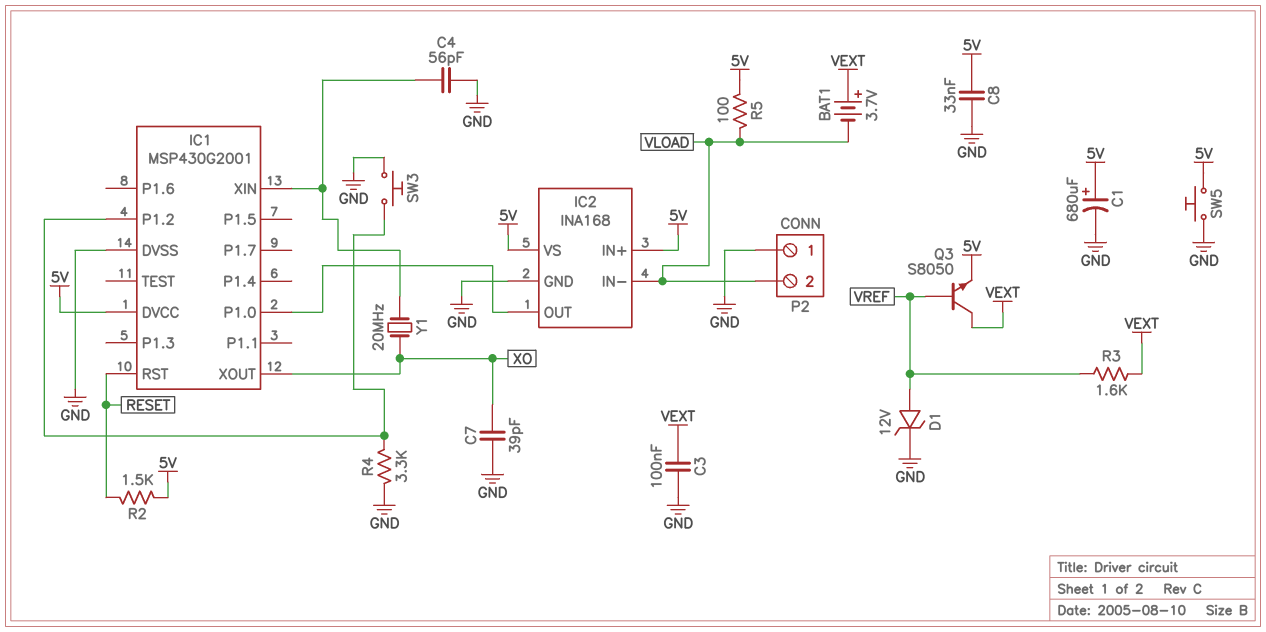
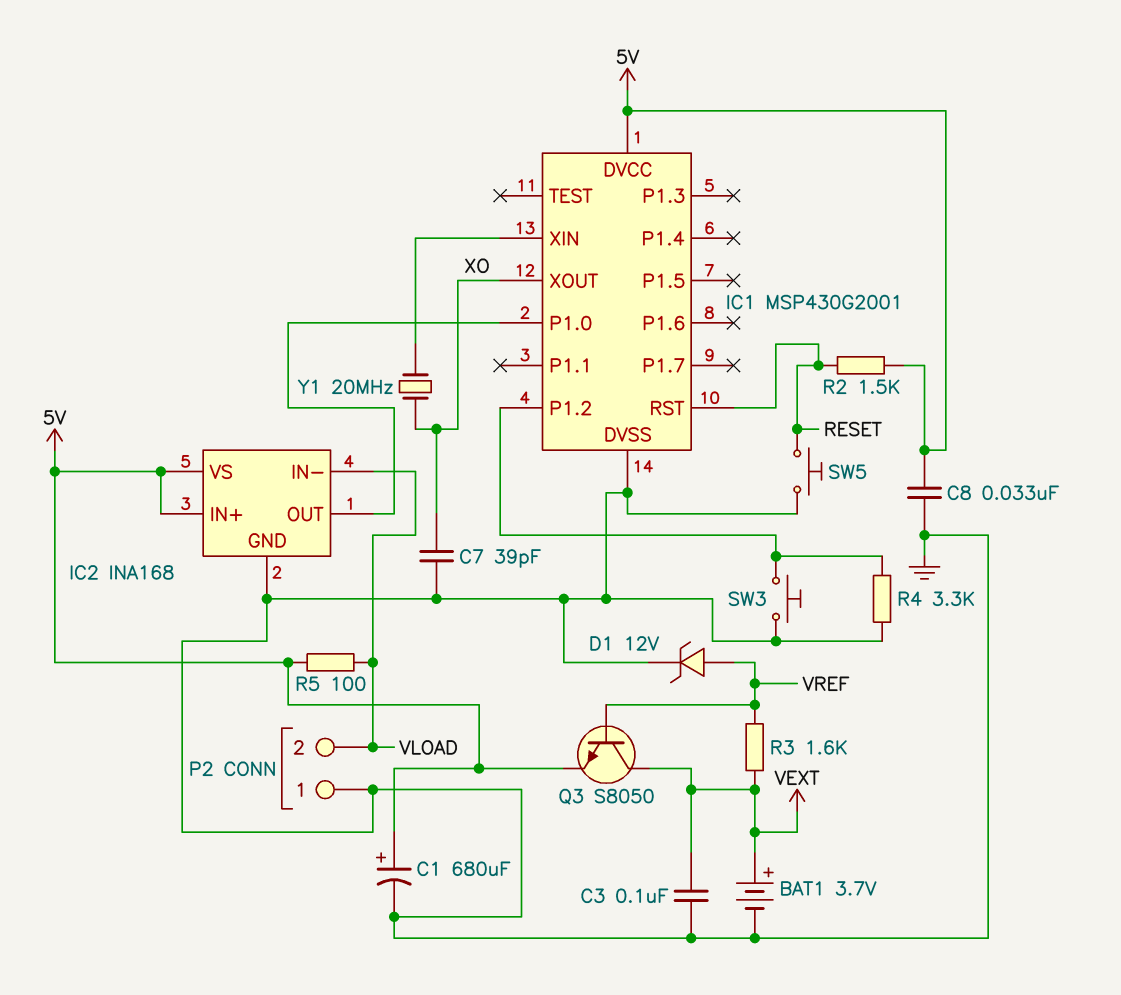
BAT1: 3.7V (plus VEXT, minus VLOAD) -> 3.7V (plus VEXT, minus GND)
C4: 56pF (GND, IC1/XIN) -> none
SW5: button (5V, GND) -> button (GND, RESET)

